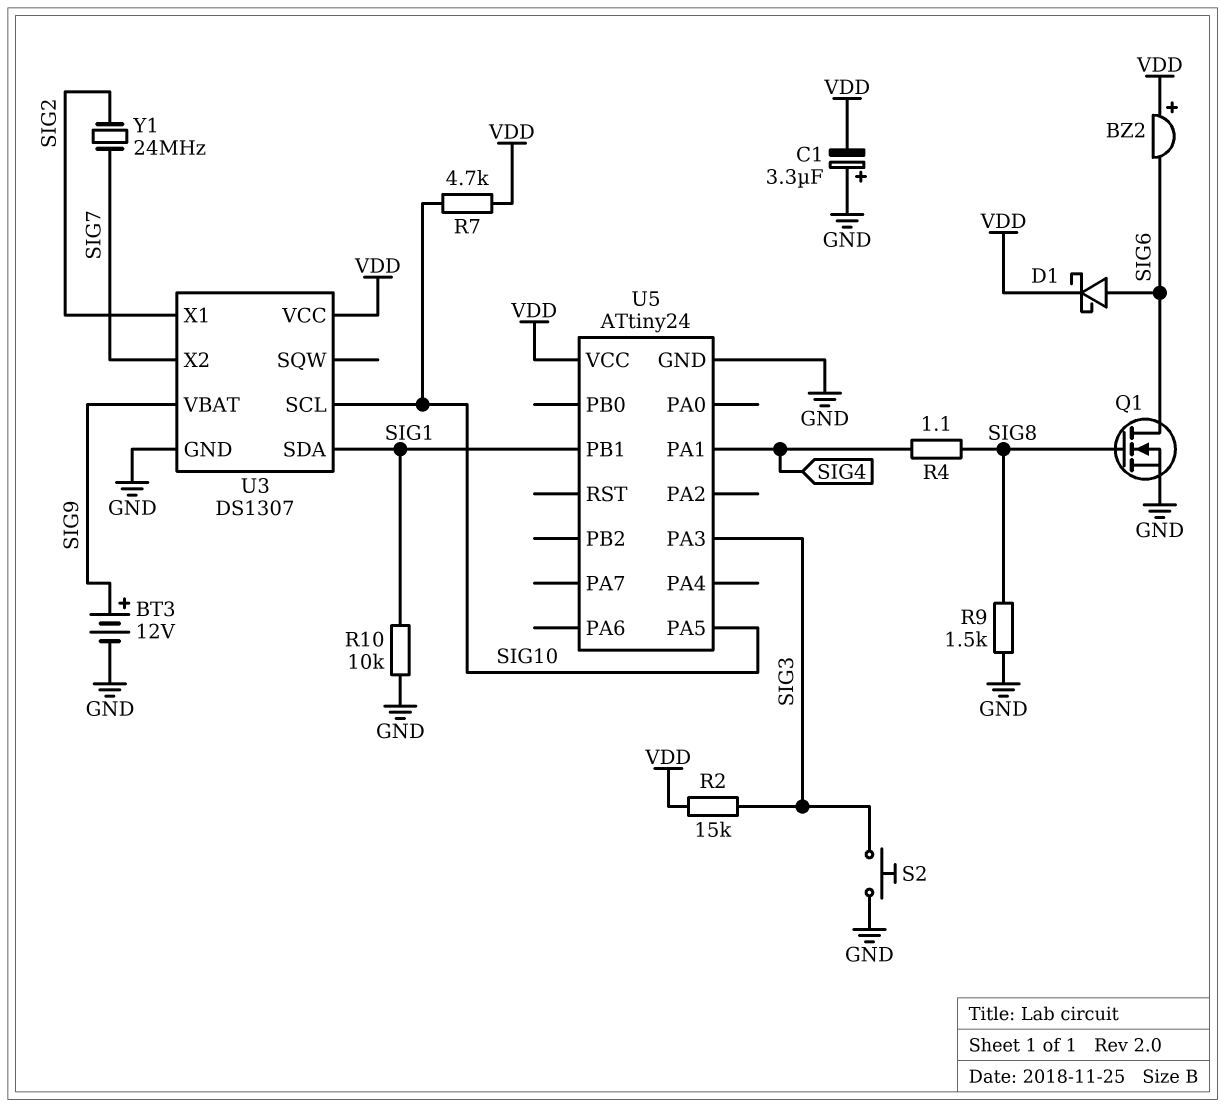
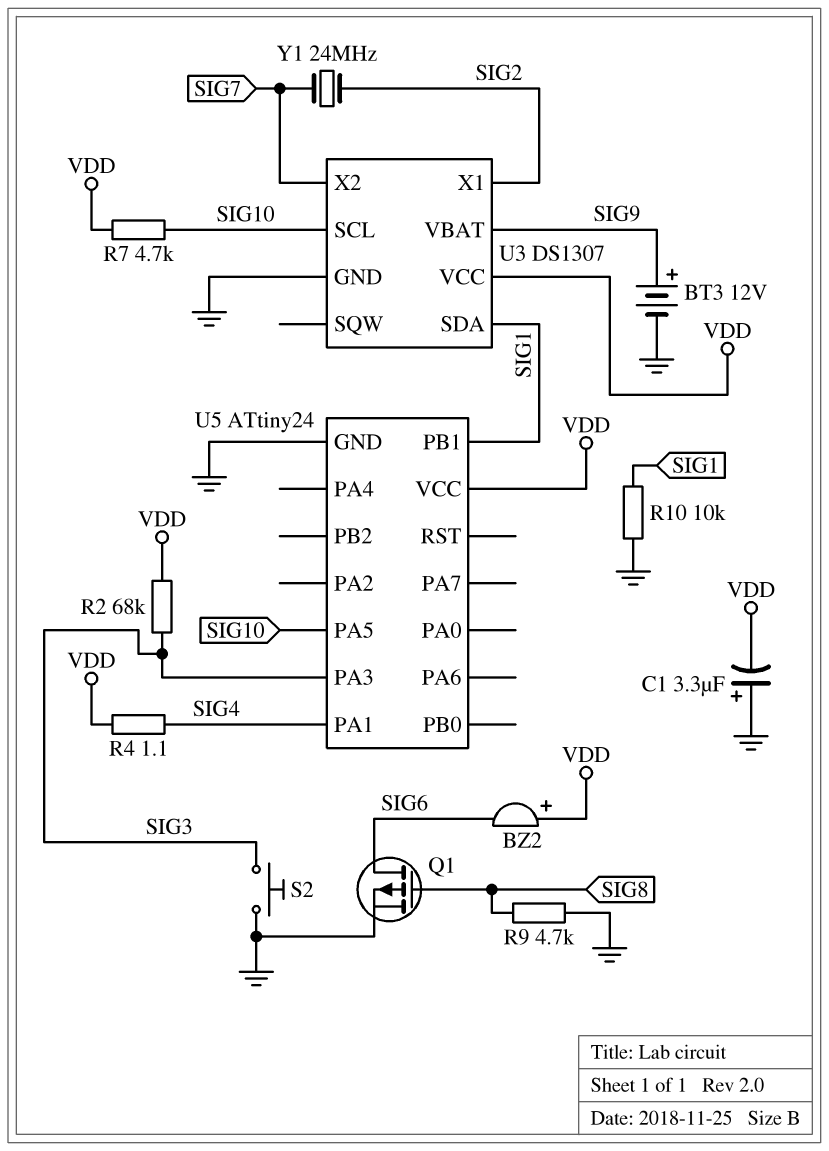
D1: schottky (A SIG6, K VDD) -> none
Q1: NMOS (G SIG8, D SIG6, S GND) -> PMOS (G SIG8, D SIG6, S GND)
R2: 15k (SIG3, VDD) -> 68k (SIG3, VDD)
R4: 1.1 (SIG4, SIG8) -> 1.1 (SIG4, VDD)
R9: 1.5k (GND, SIG8) -> 4.7k (GND, SIG8)

